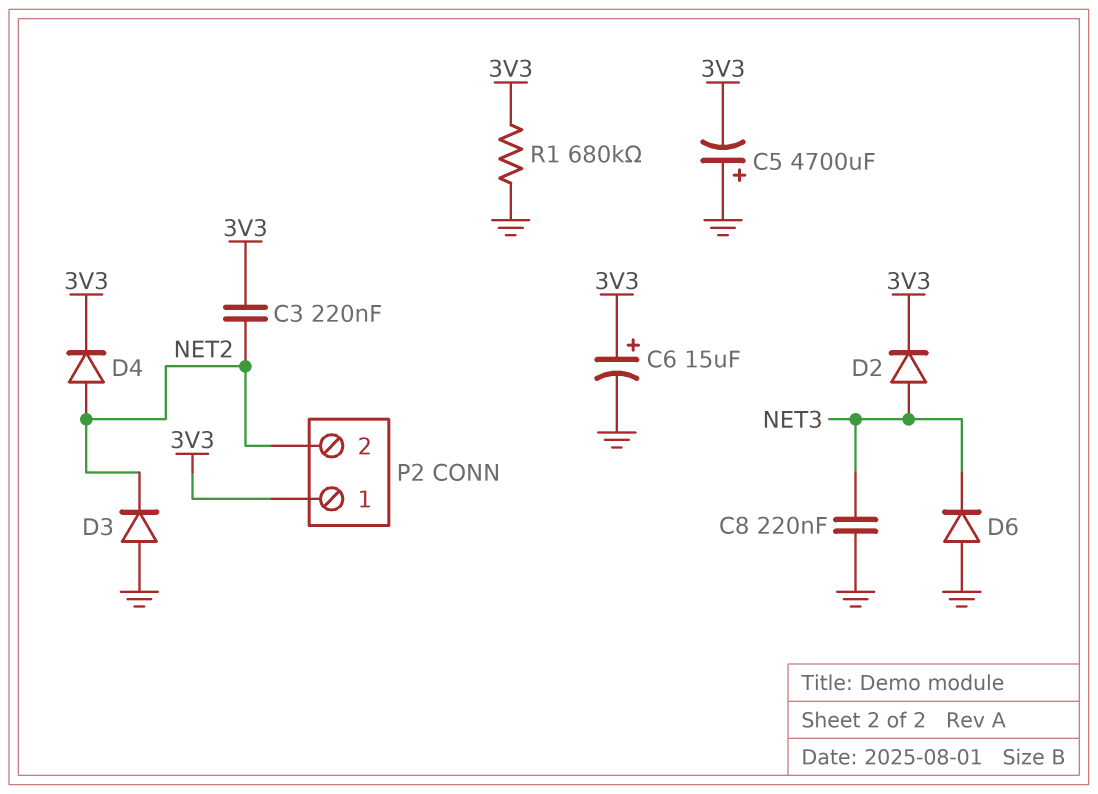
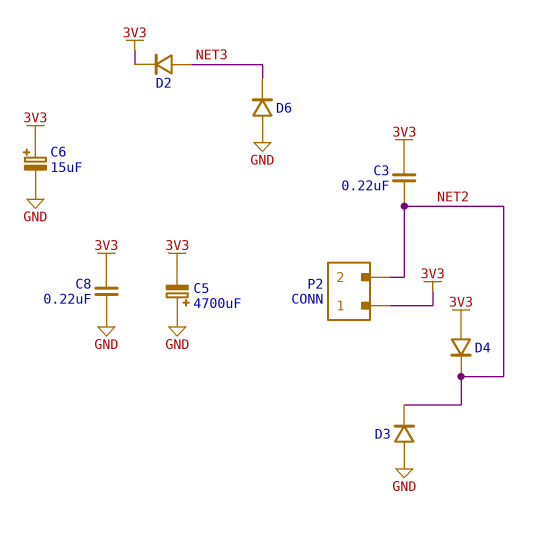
C8: 220nF (GND, NET3) -> 220nF (3V3, GND)
D4: diode (A NET2, K 3V3) -> diode (A 3V3, K NET2)
R1: 680k (3V3, GND) -> none

